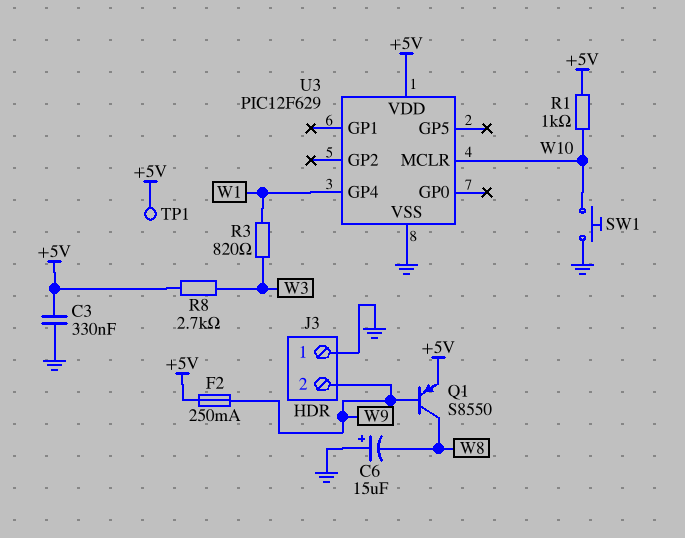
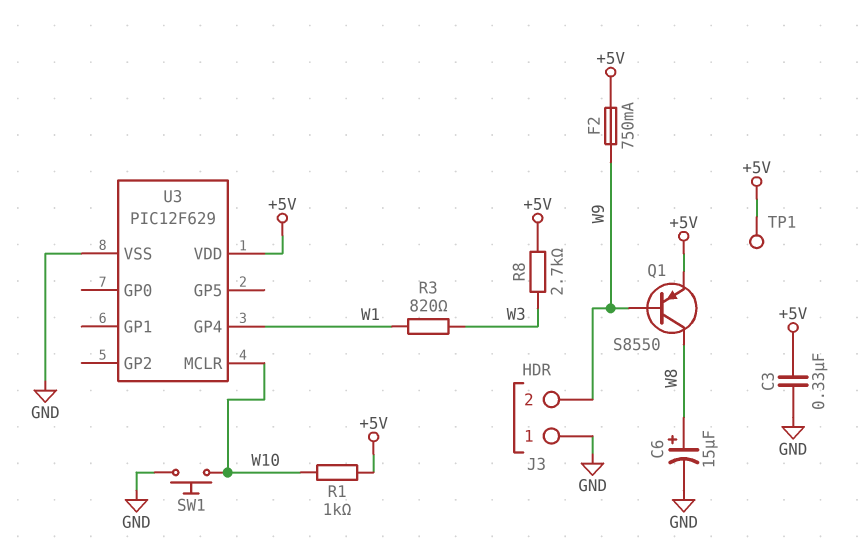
C6: 15uF (plus GND, minus W8) -> 15uF (plus W8, minus GND)
F2: 250mA (+5V, W9) -> 750mA (+5V, W9)

